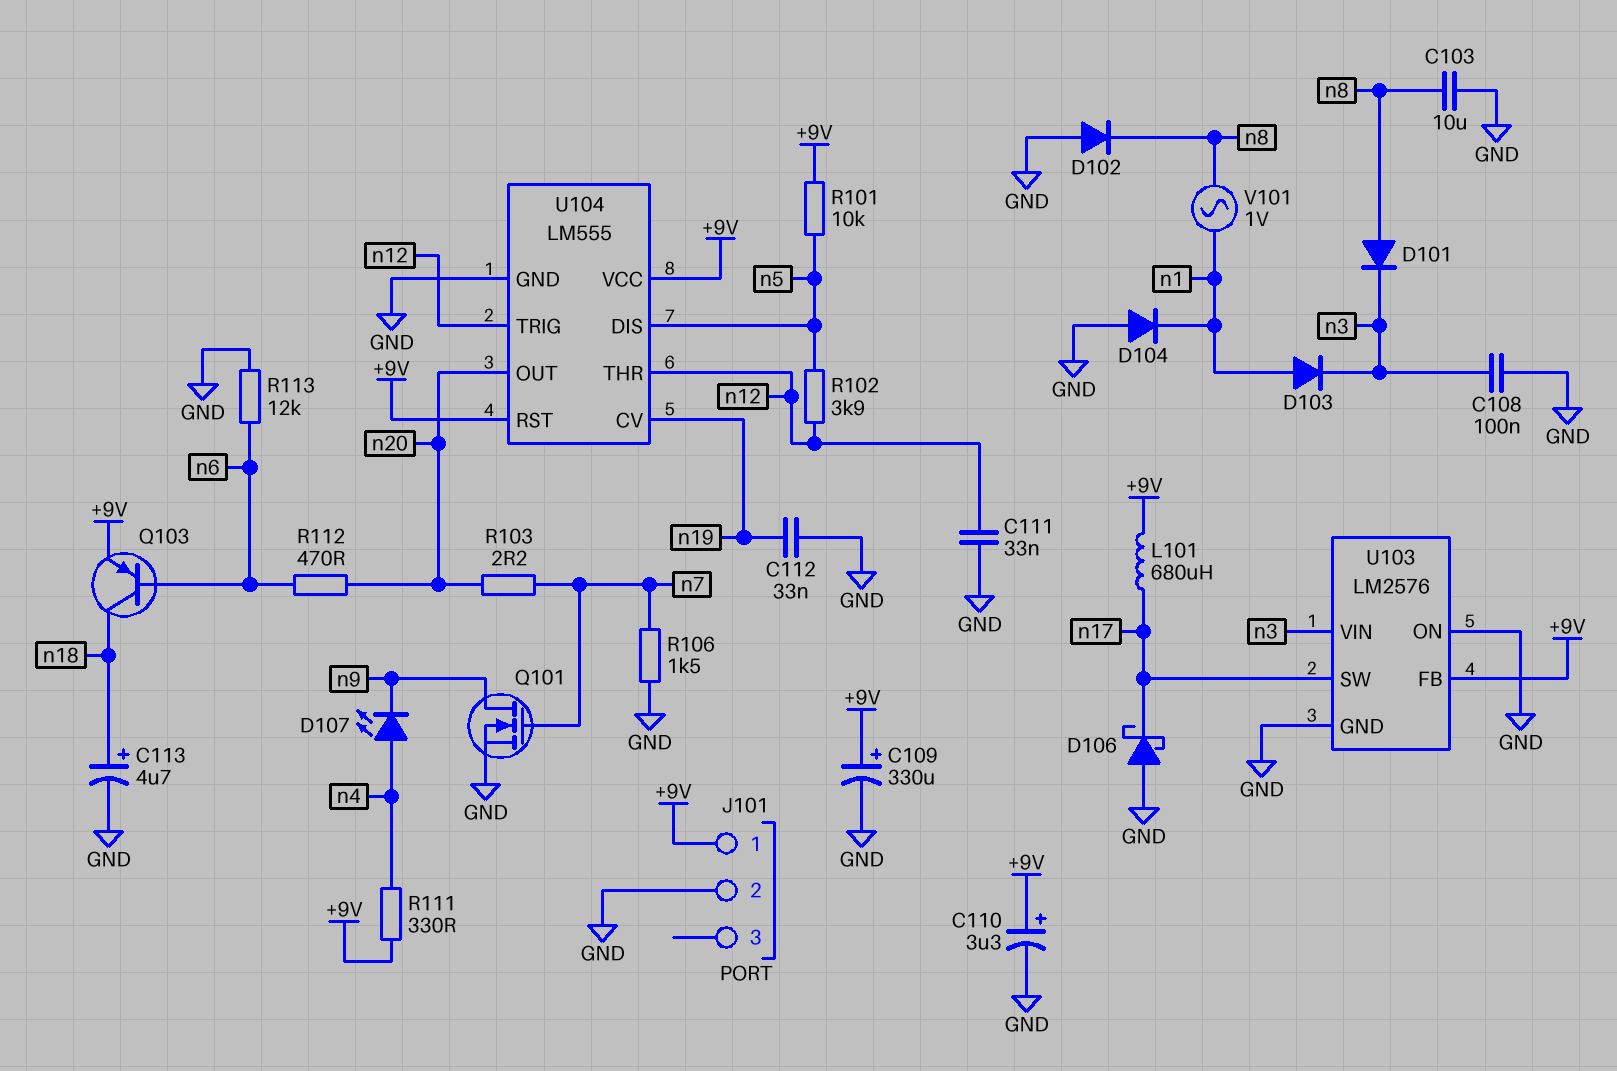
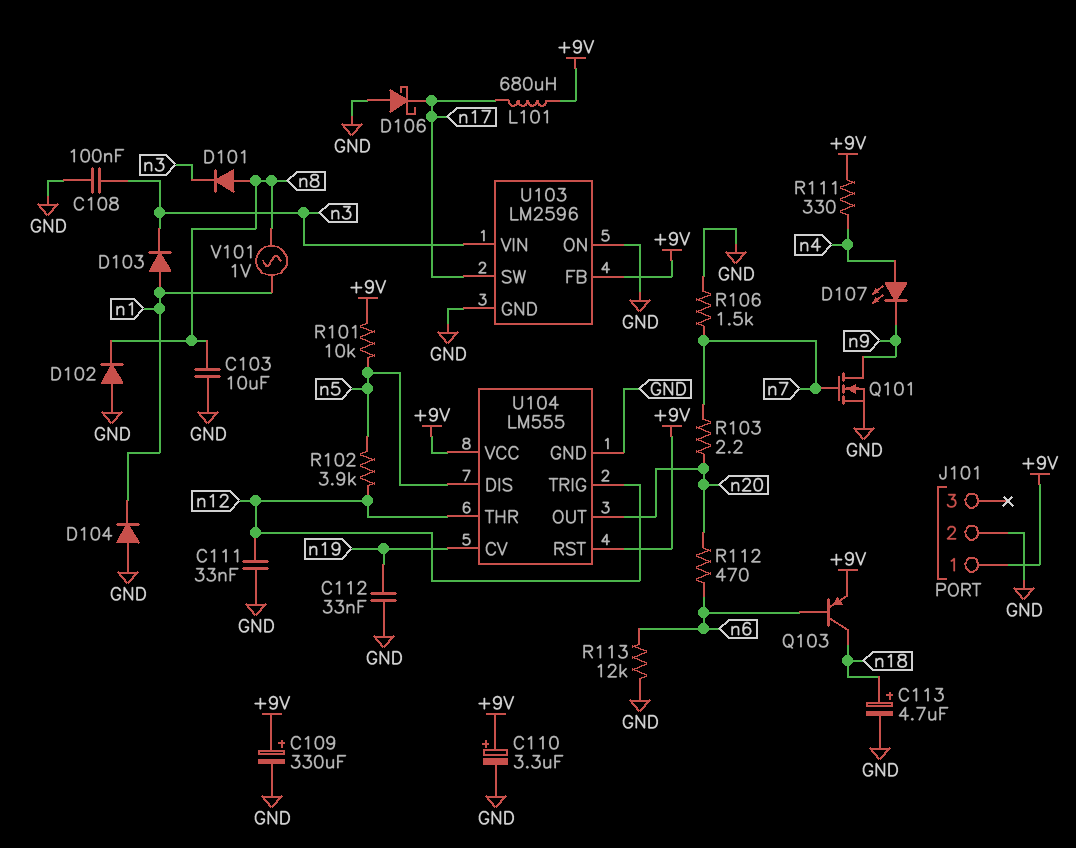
U103: LM2576 -> LM2596

